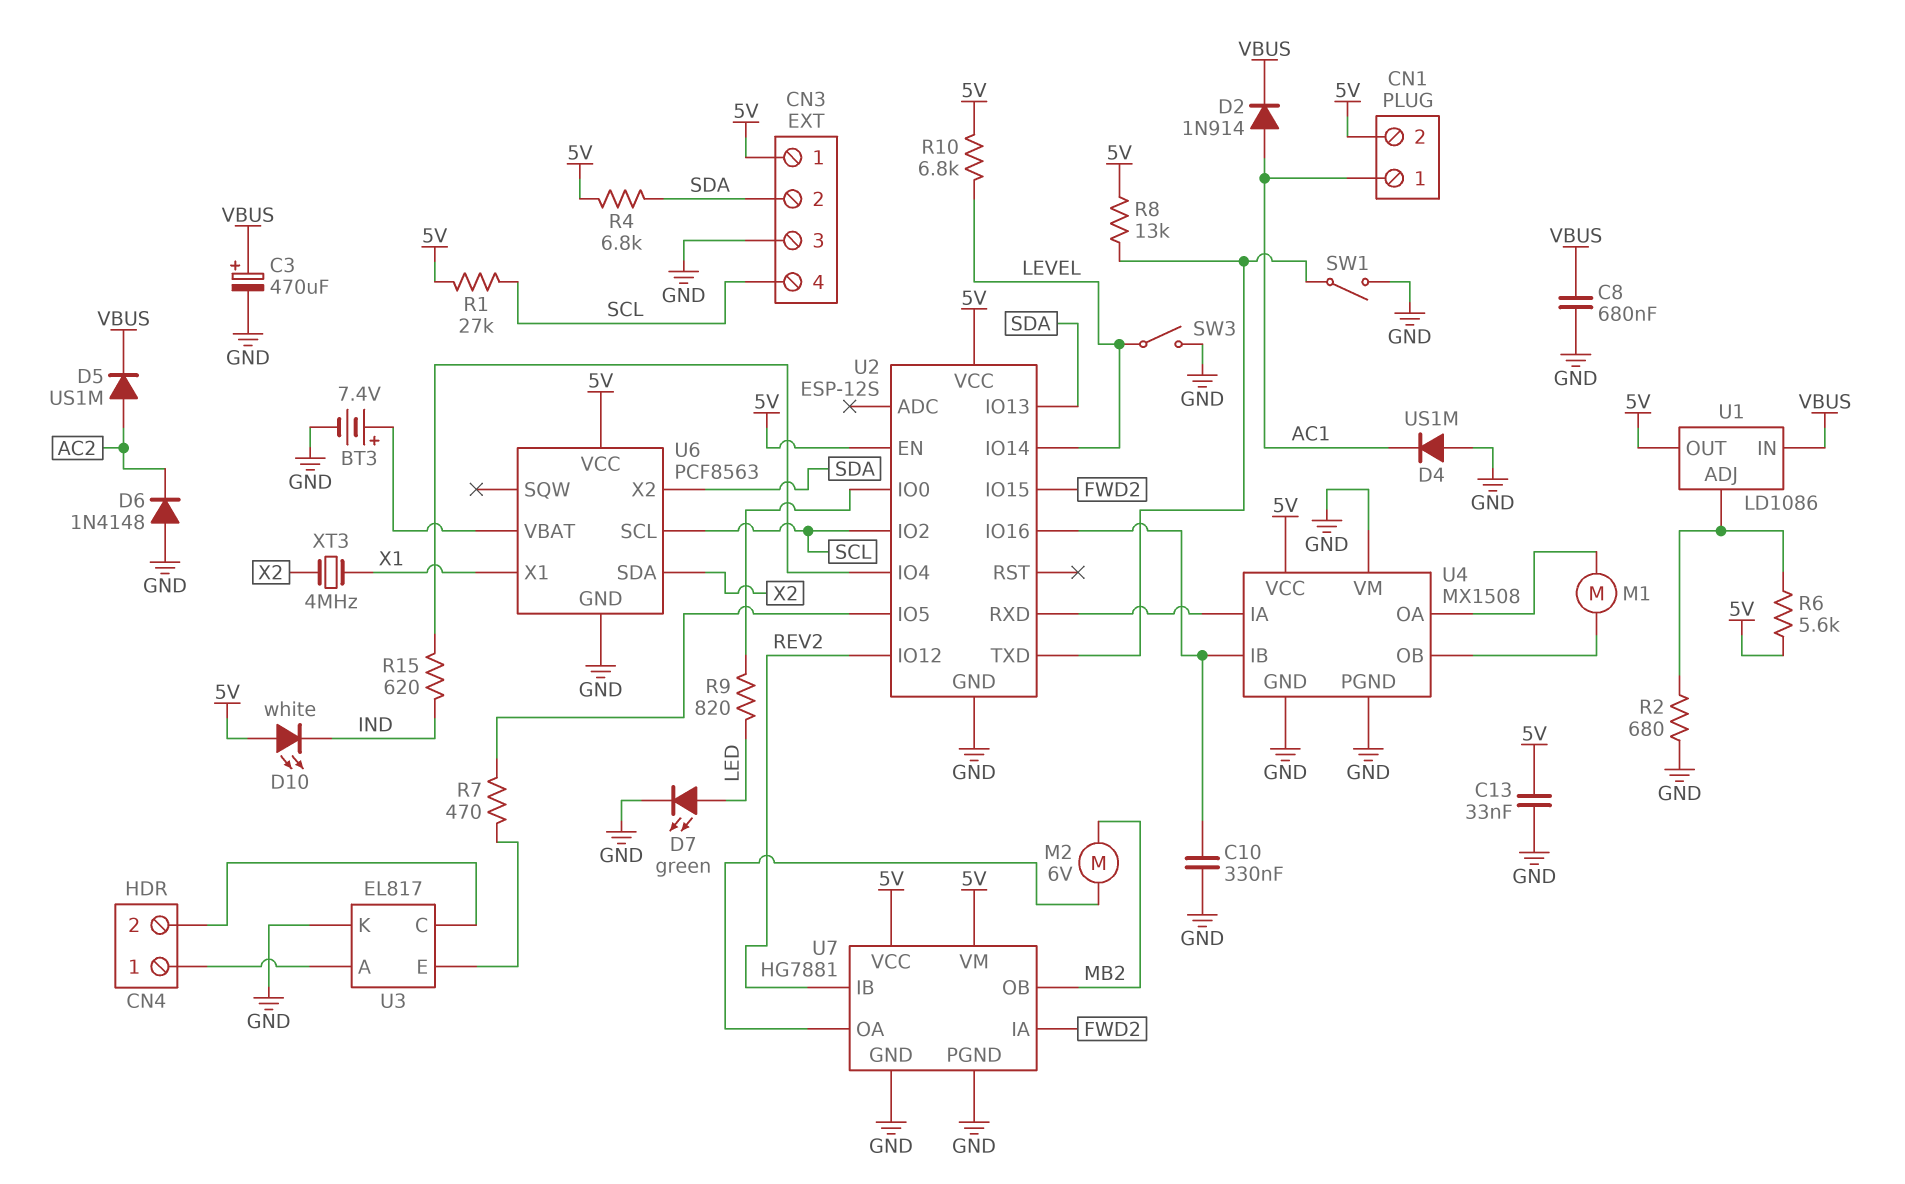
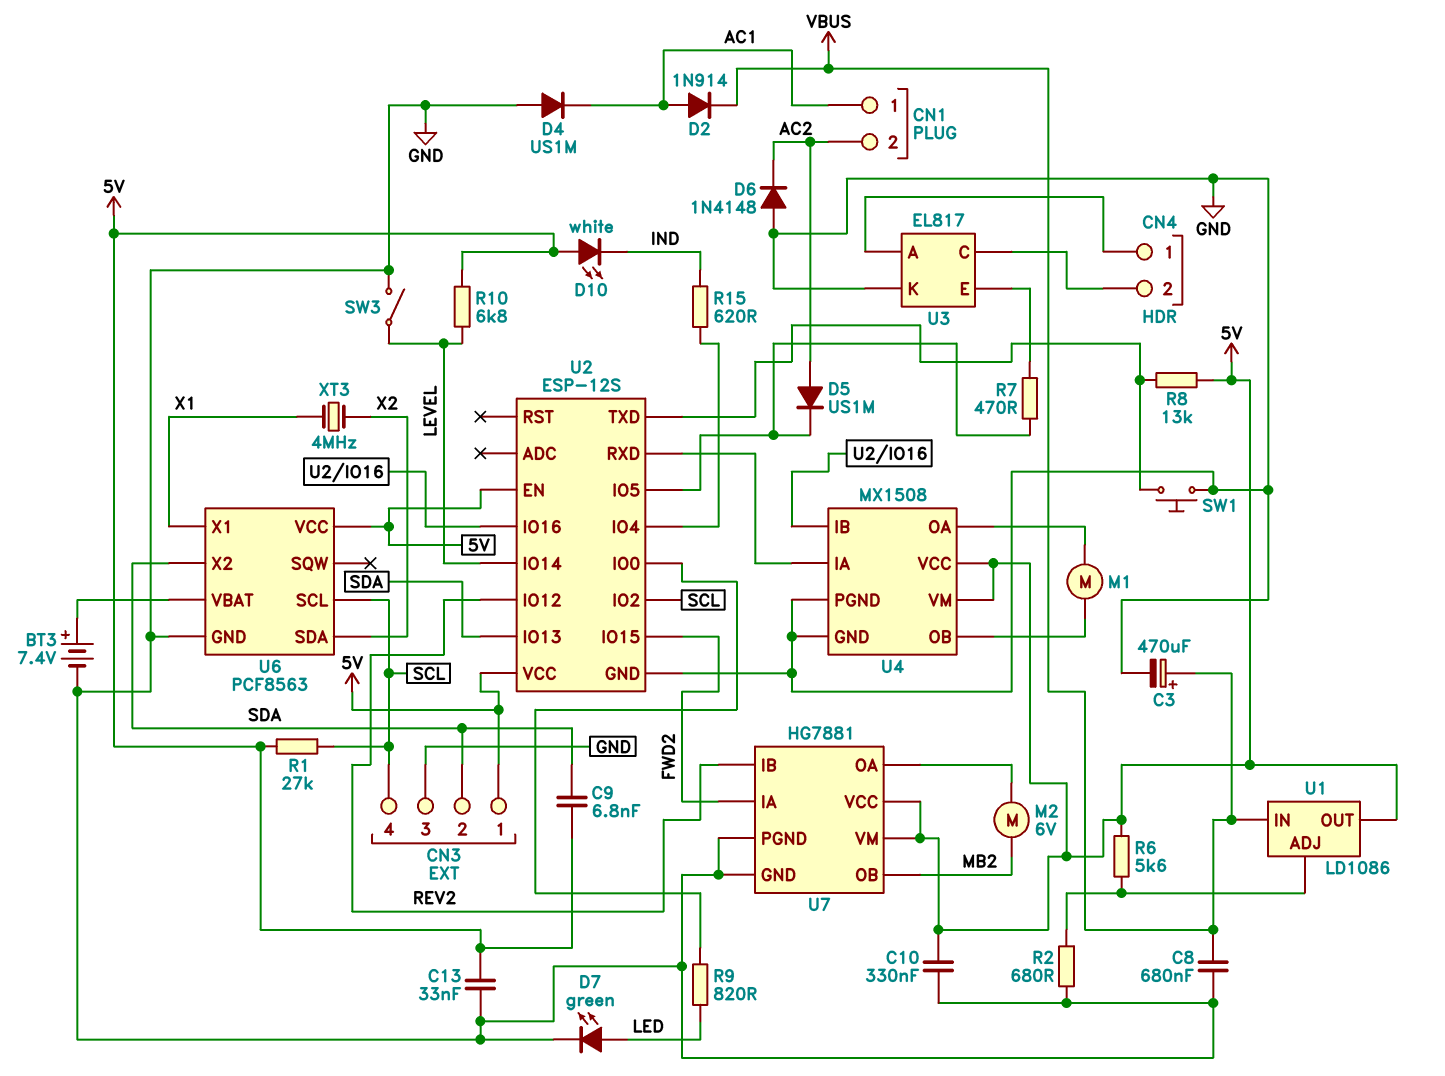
C9: none -> 6.8nF (5V, SDA)
C10: 330nF (GND, U2/IO16) -> 330nF (5V, GND)
CN1 pin 2: 5V -> AC2
D5: diode US1M (A AC2, K VBUS) -> diode US1M (A AC2, K U2/IO5)
R4: 6.8k (5V, SDA) -> none
SW1: switch (GND, U2/TXD) -> button (GND, U2/TXD)
U4 pin VM: GND -> 5V

